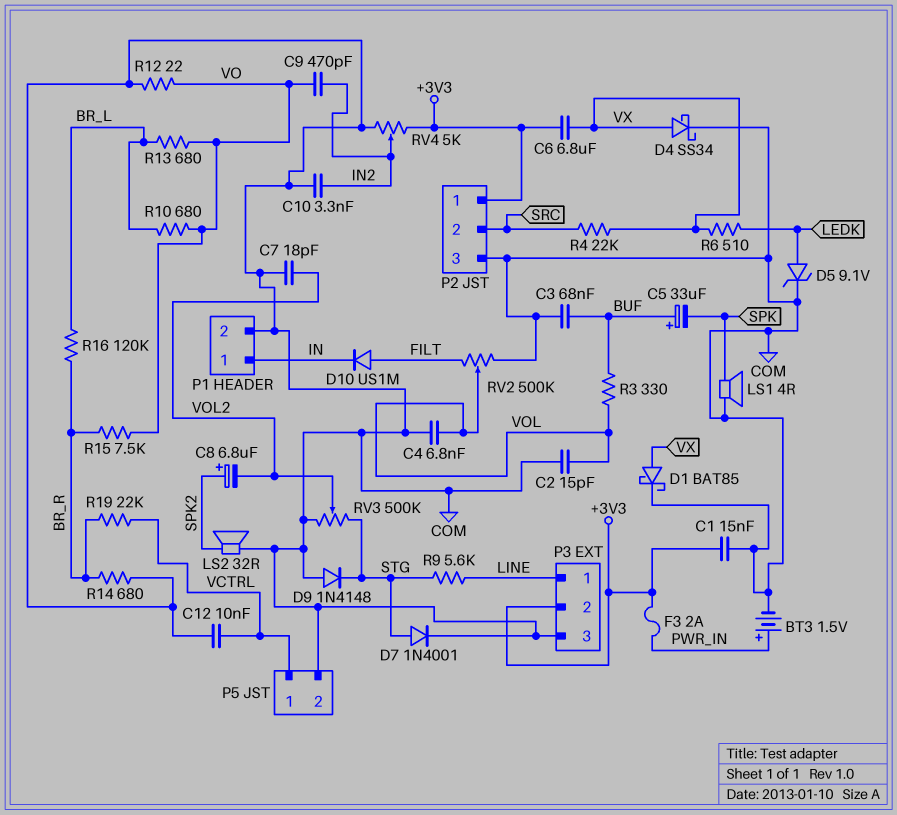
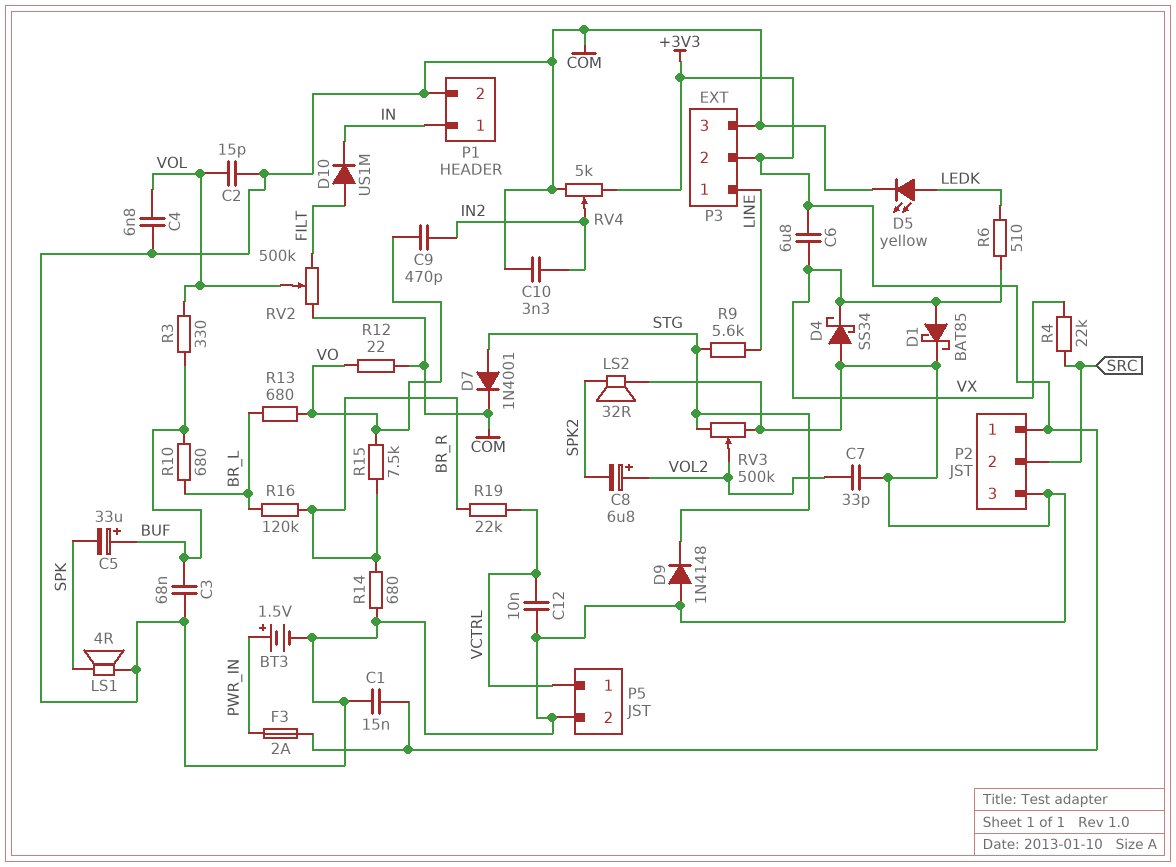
C7: 18pF (COM, VOL2) -> 33pF (COM, VOL2)
C8: 6.8uF (plus SPK2, minus VOL2) -> 6.8uF (plus VOL2, minus SPK2)
D4: schottky SS34 (A VX, K COM) -> schottky SS34 (A COM, K VX)
D5: zener 9.1V (A LEDK, K COM) -> LED yellow (A LEDK, K COM)
R10: 680 (BR_L, VO) -> 680 (BR_L, BUF)

